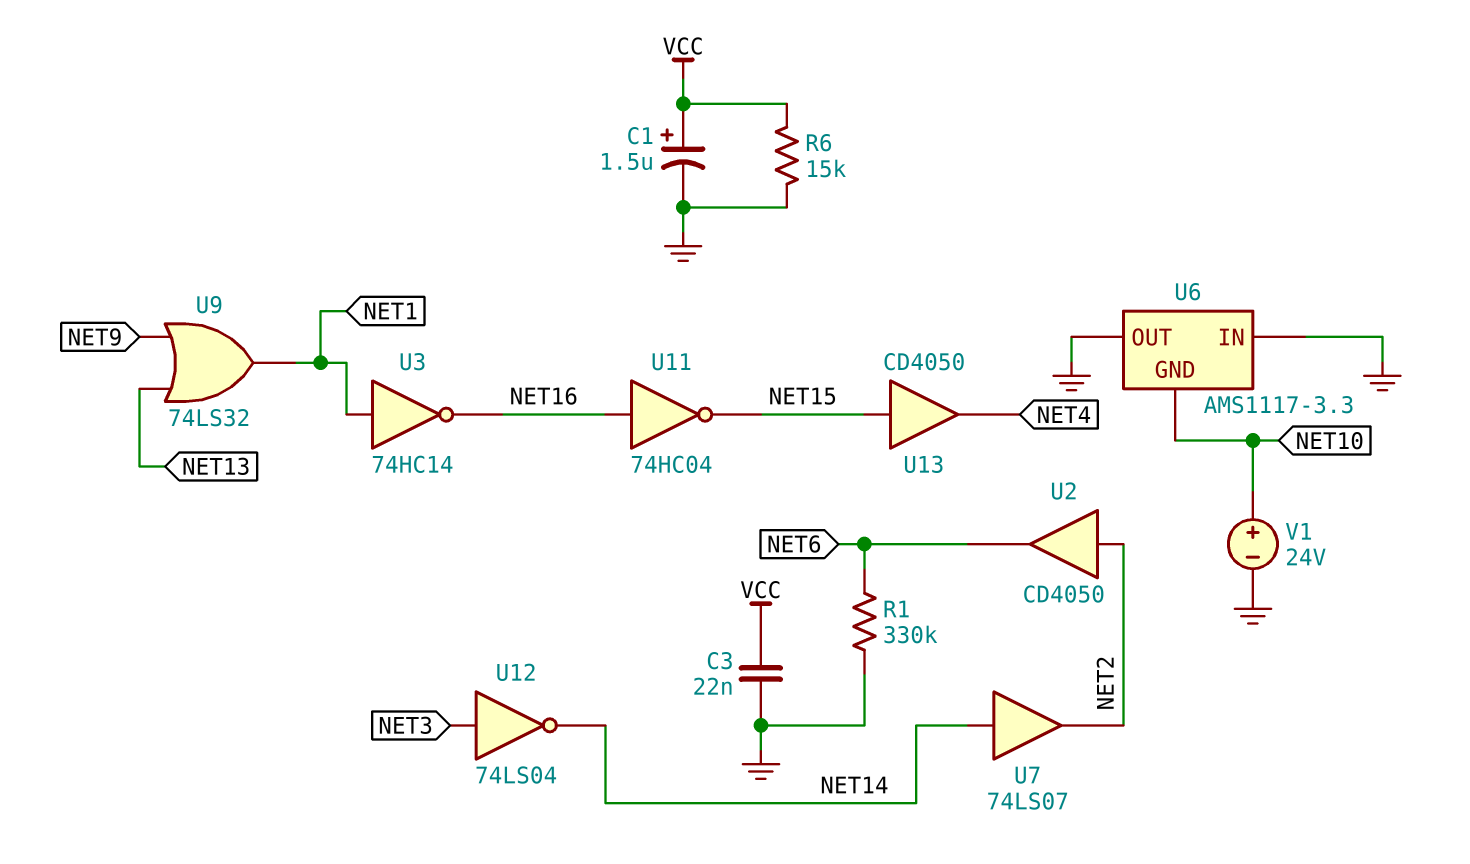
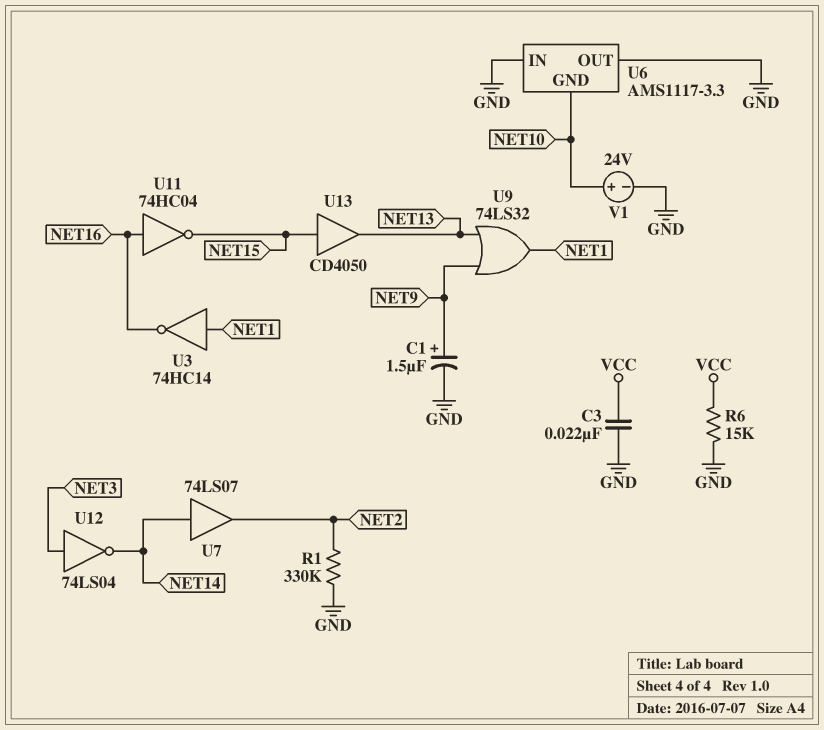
C1: 1.5uF (plus VCC, minus GND) -> 1.5uF (plus NET9, minus GND)
R1: 330k (GND, NET6) -> 330k (GND, NET2)
U2: buffer CD4050 (in NET2, out NET6) -> none
U13: buffer CD4050 (in NET15, out NET4) -> buffer CD4050 (in NET15, out NET13)

